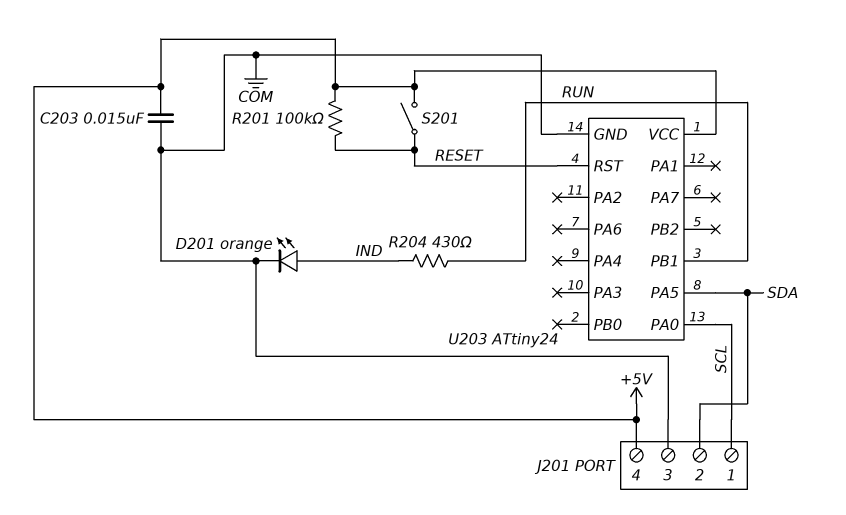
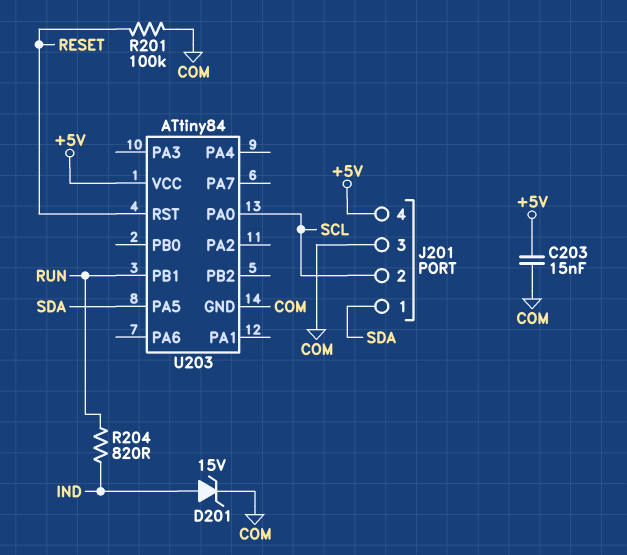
D201: LED orange (A IND, K COM) -> zener 15V (A IND, K COM)
J201 pin 1: SCL -> SDA
J201 pin 2: SDA -> SCL
R201: 100k (+5V, RESET) -> 100k (COM, RESET)
R204: 430 (IND, RUN) -> 820 (IND, RUN)
S201: switch (+5V, RESET) -> none
U203: ATtiny24 -> ATtiny84

